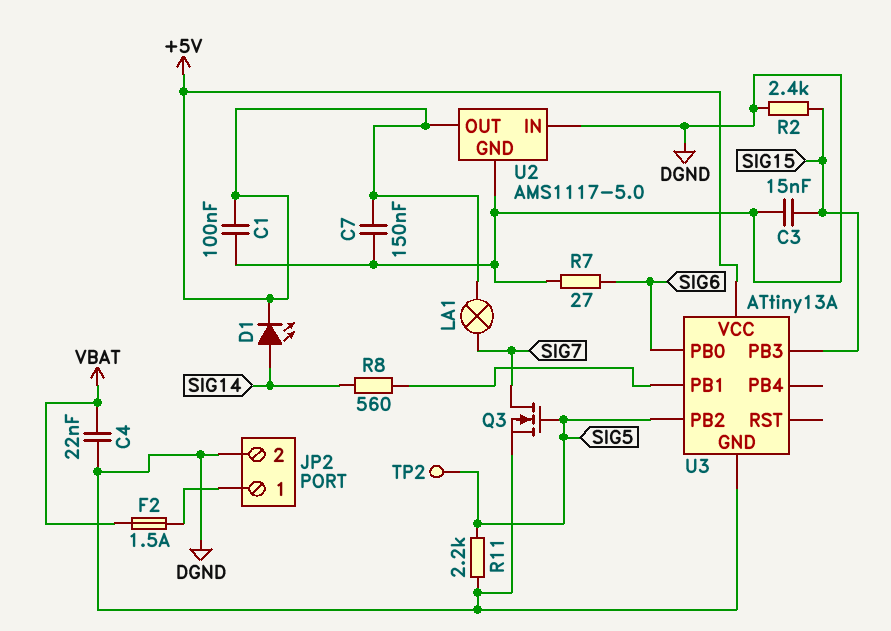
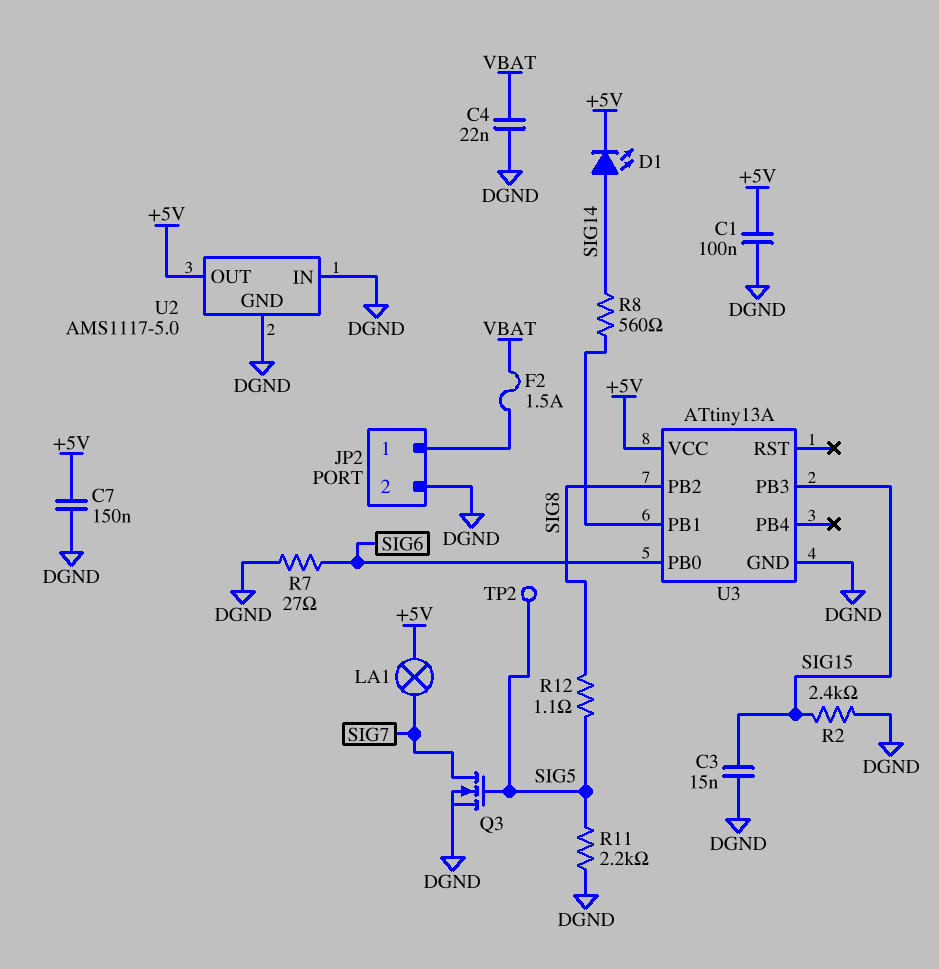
R12: none -> 1.1 (SIG5, SIG8)
U3 pin PB2: SIG5 -> SIG8

